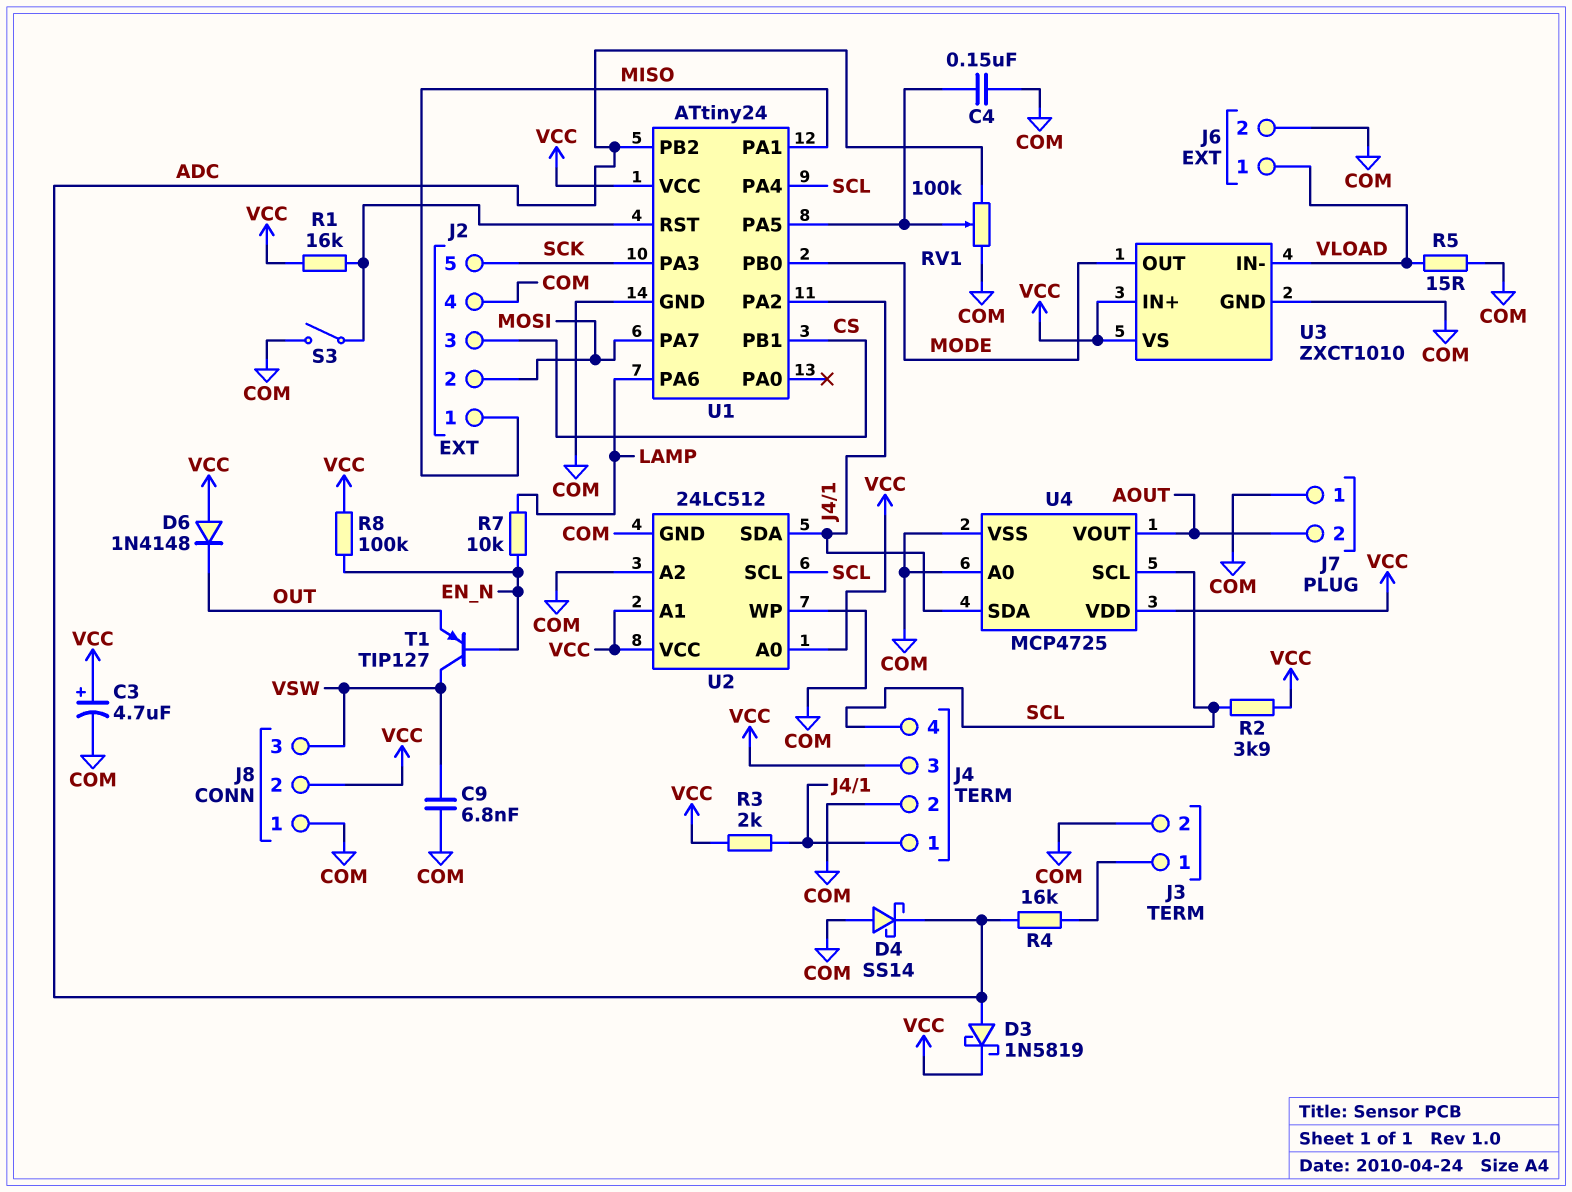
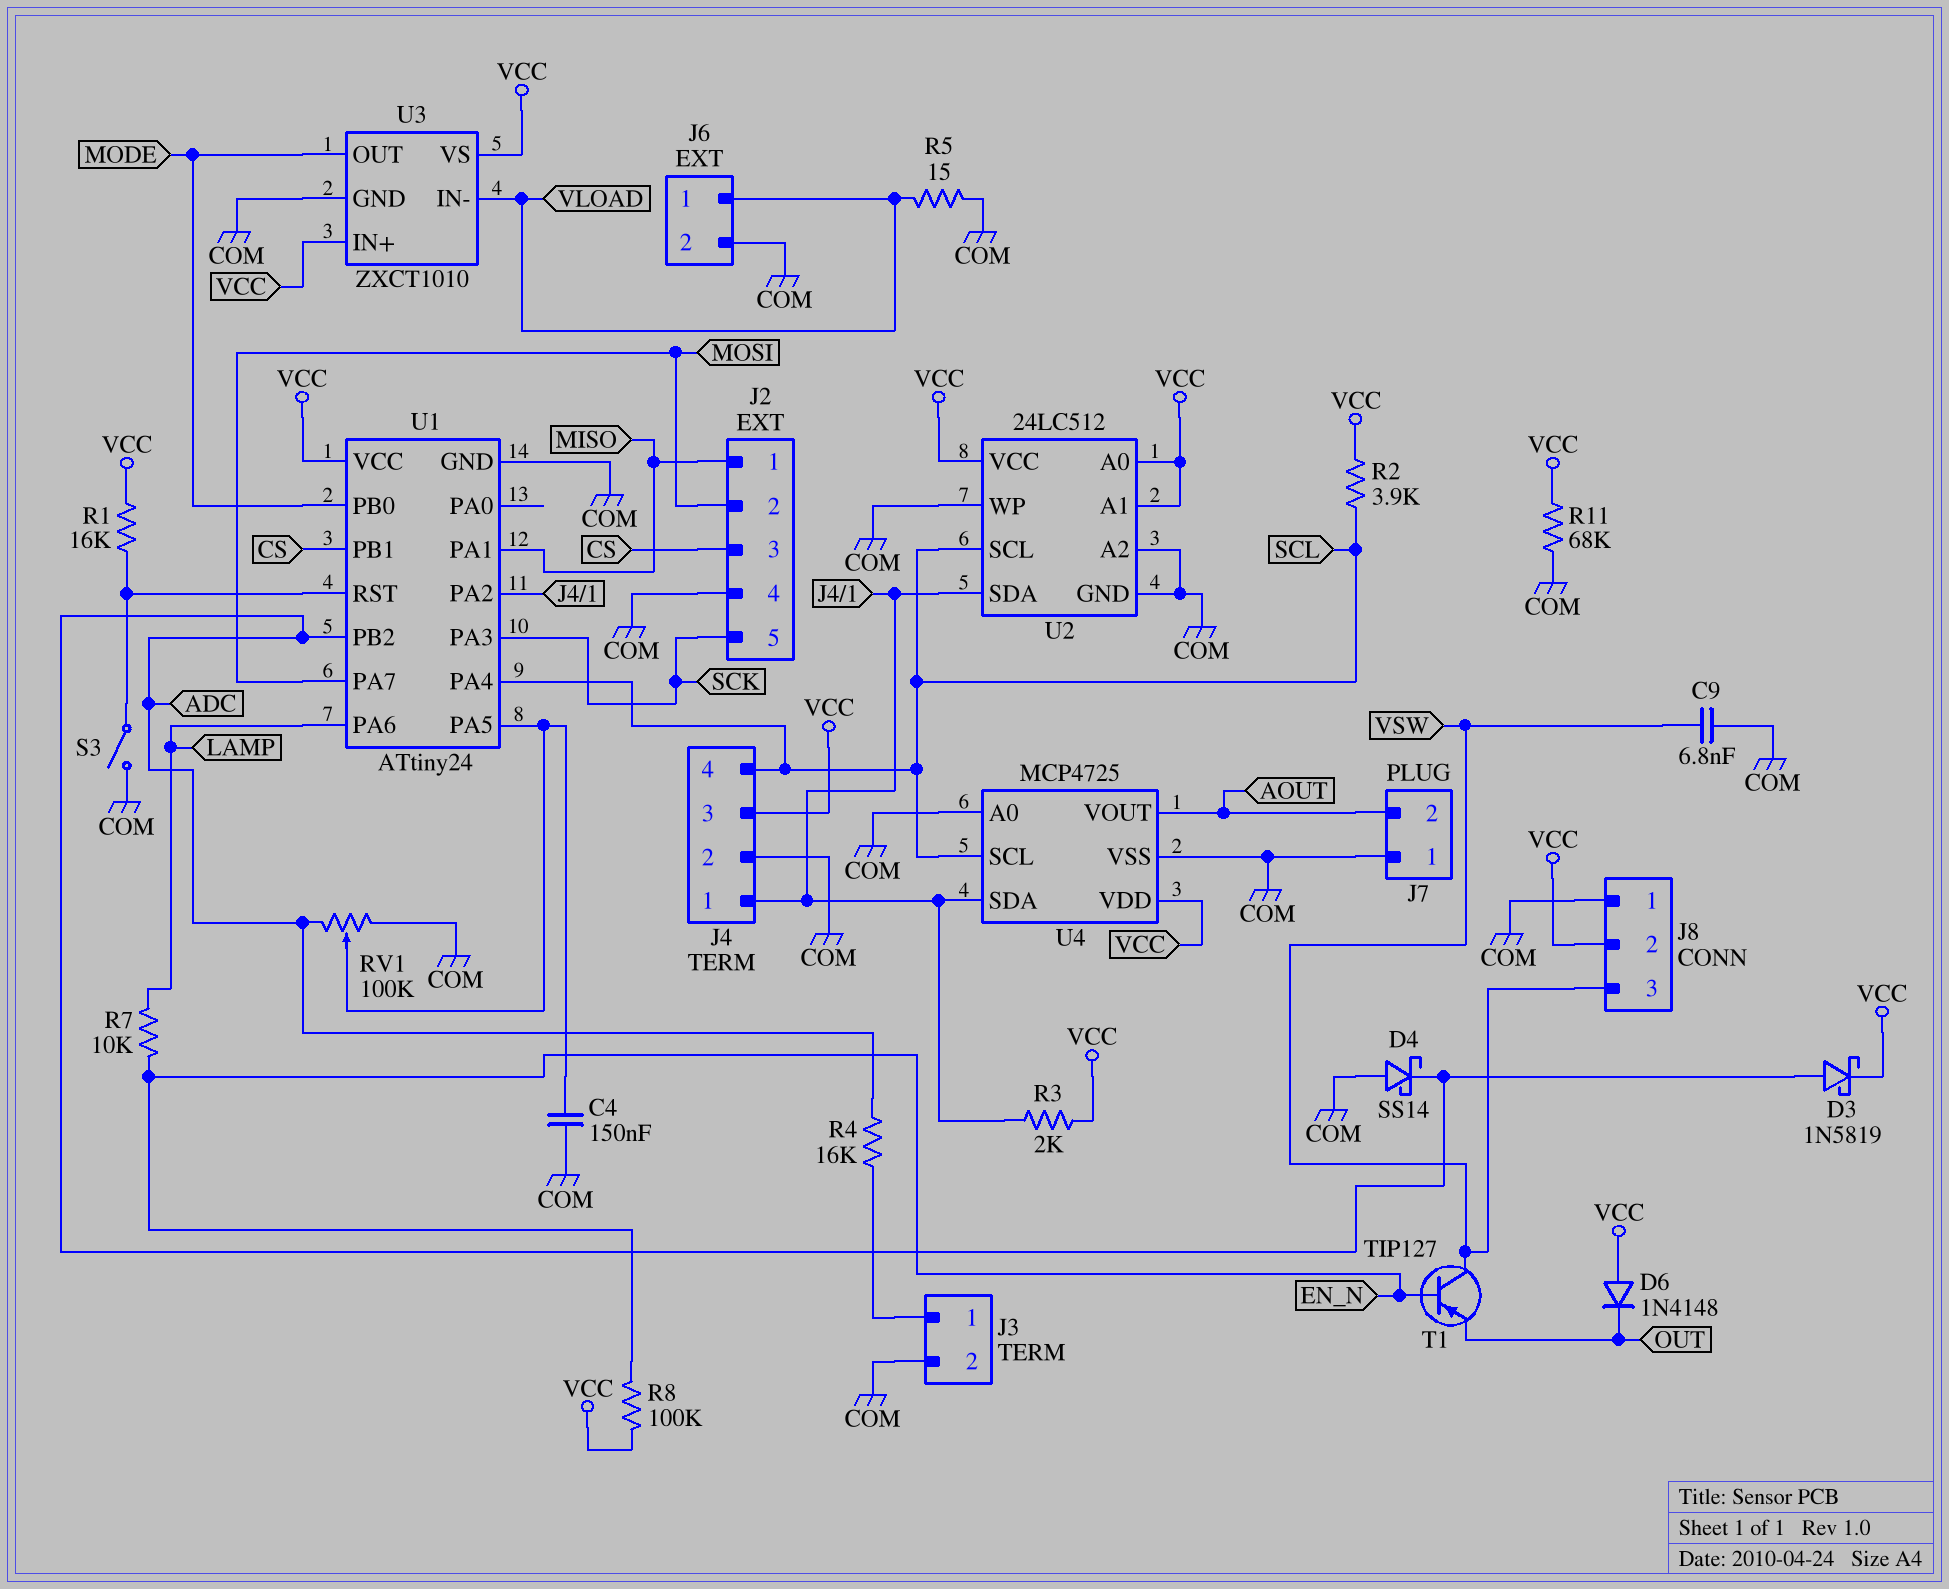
C3: 4.7uF (plus VCC, minus COM) -> none
R11: none -> 68k (COM, VCC)

